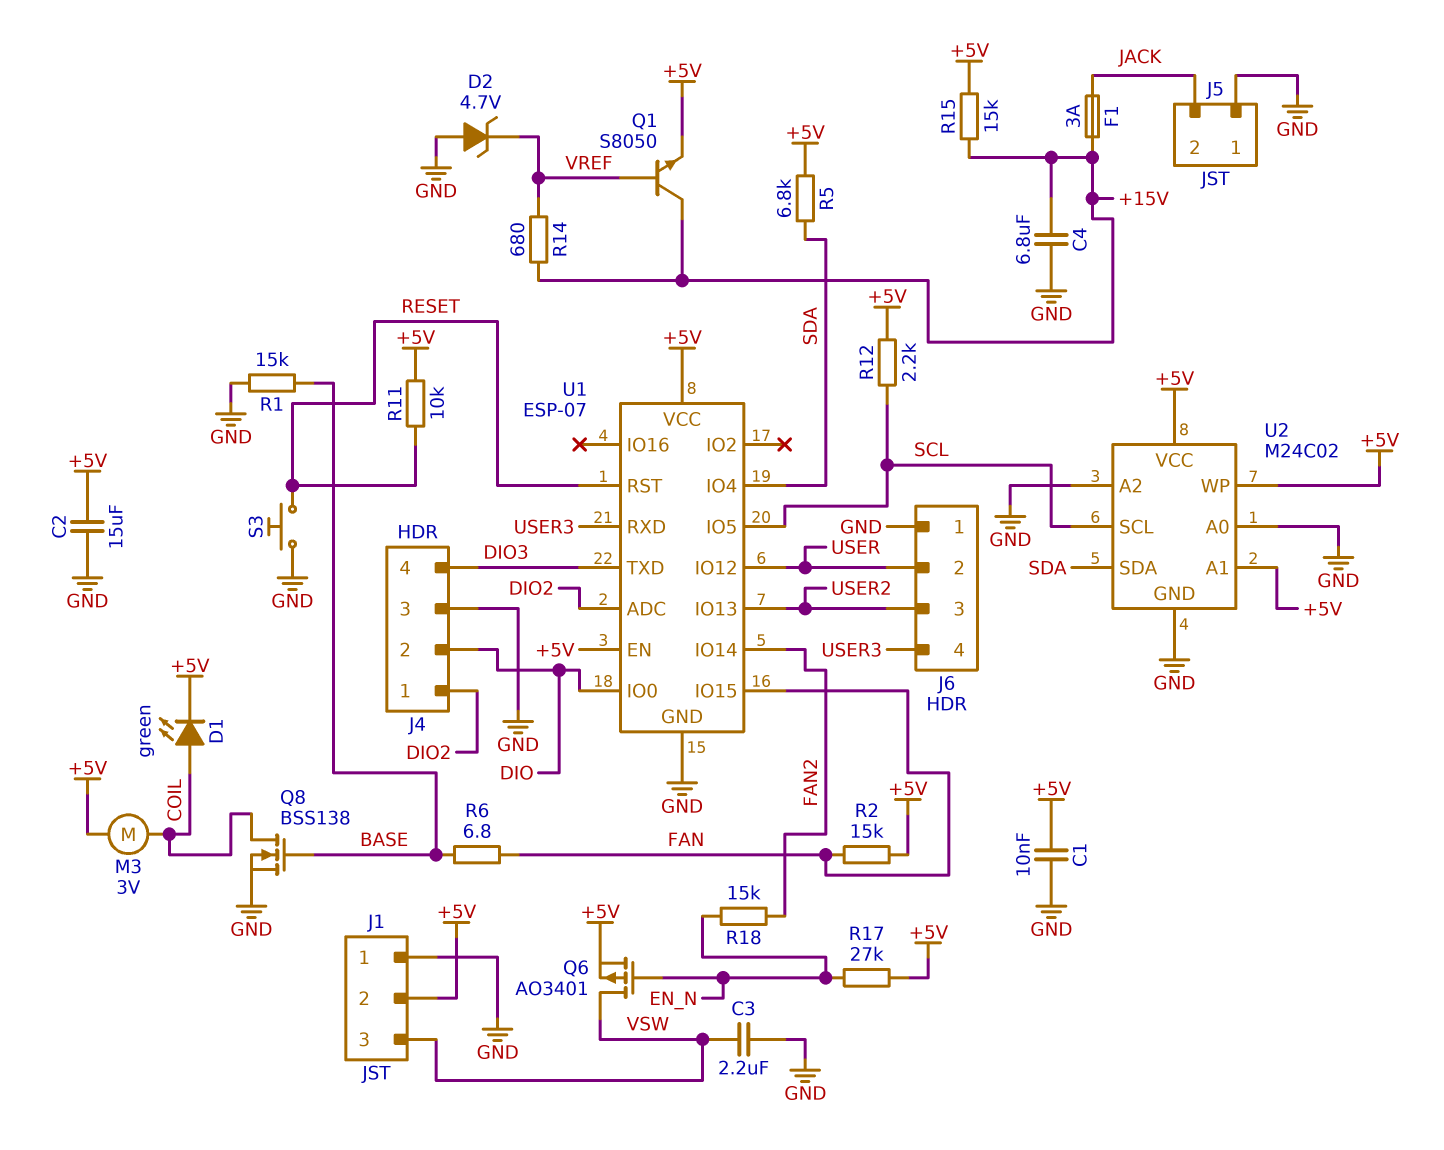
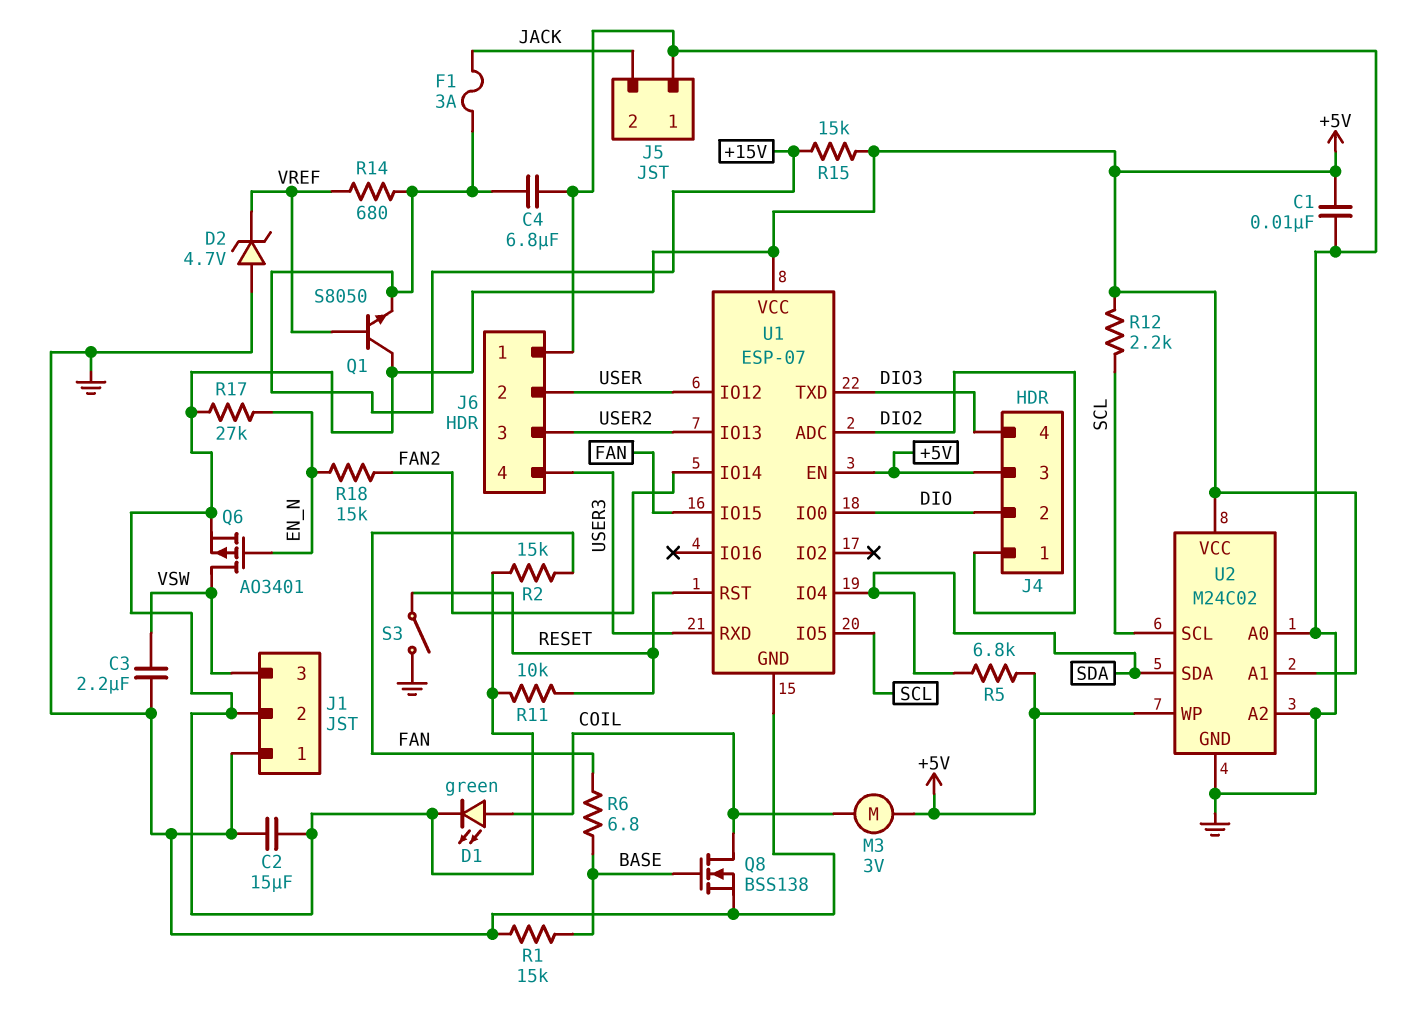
J4 pin 3: GND -> +5V
Q1: NPN S8050 (B VREF, C +15V, E +5V) -> NPN S8050 (B VREF, C +5V, E +15V)
S3: button (GND, RESET) -> switch (GND, RESET)

